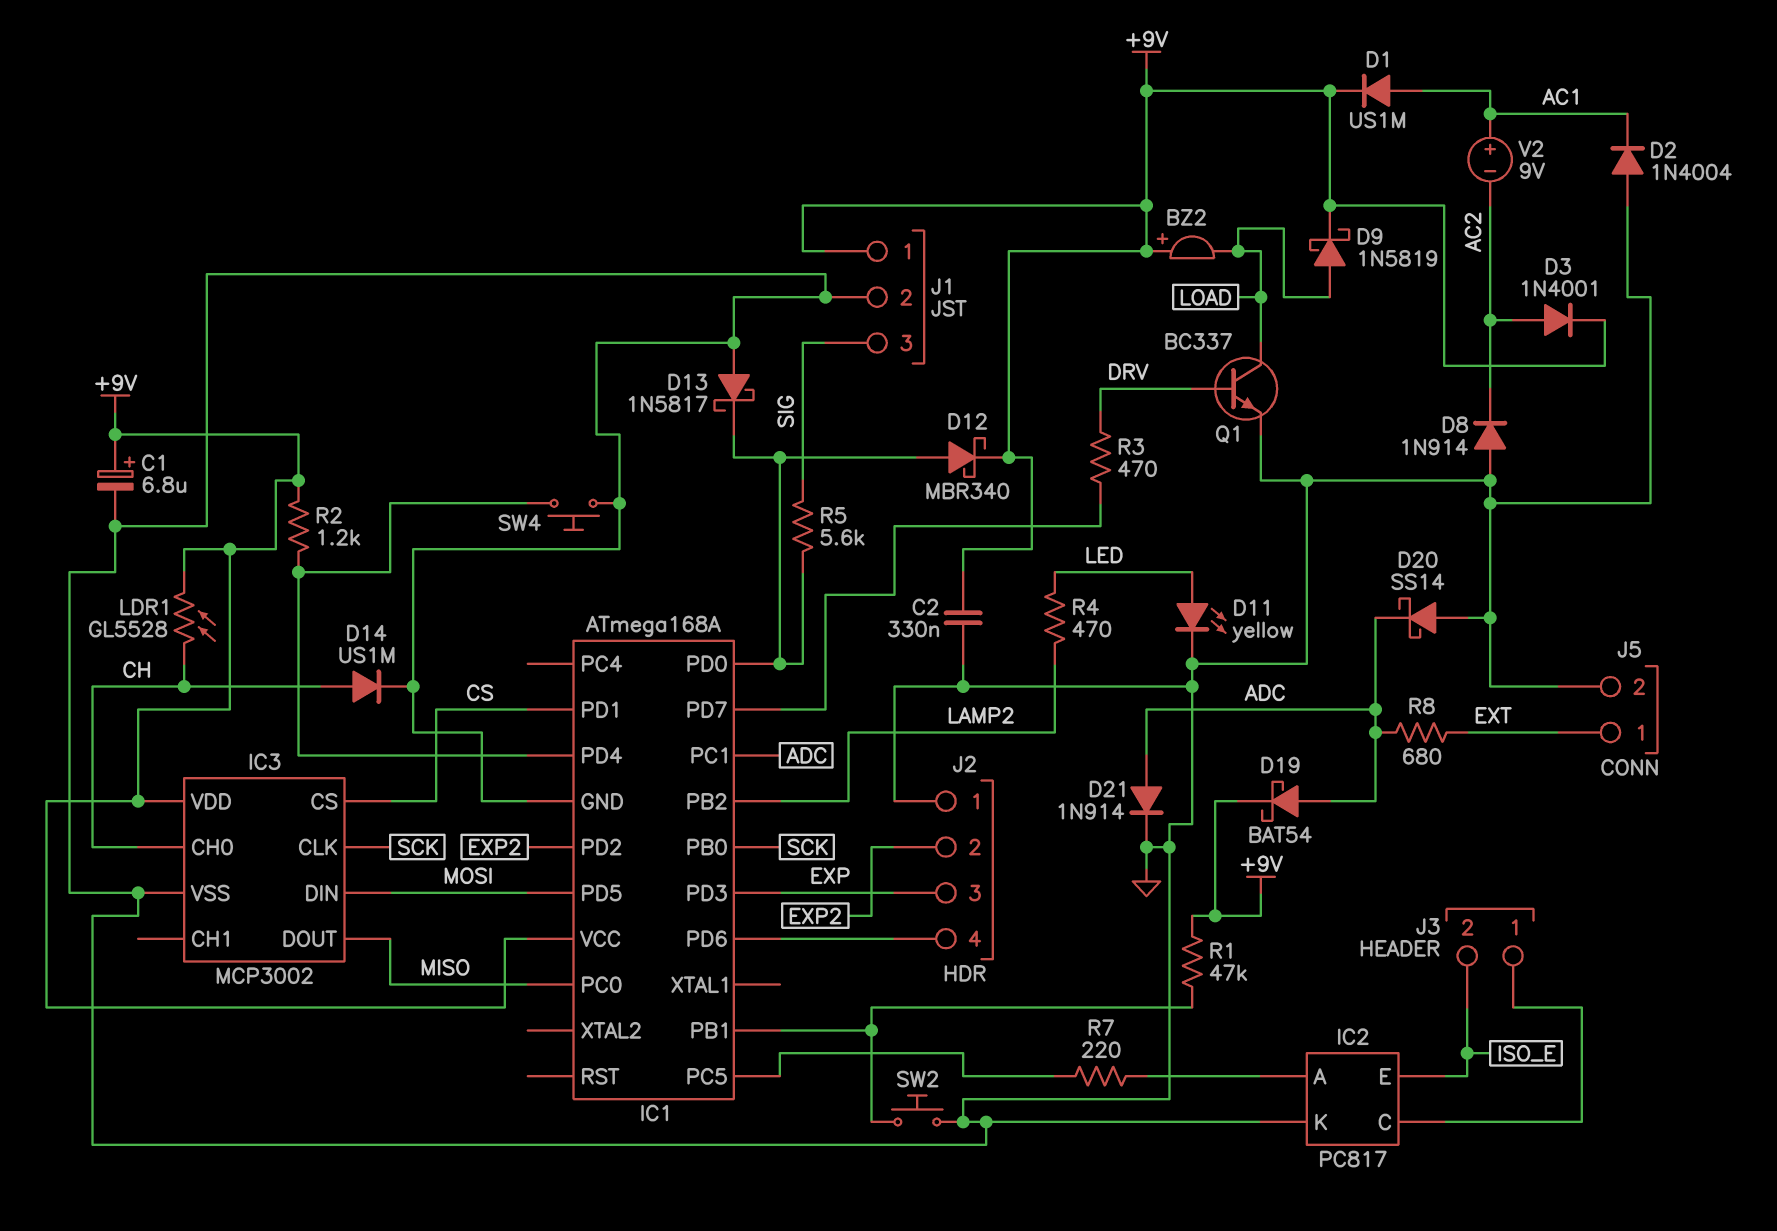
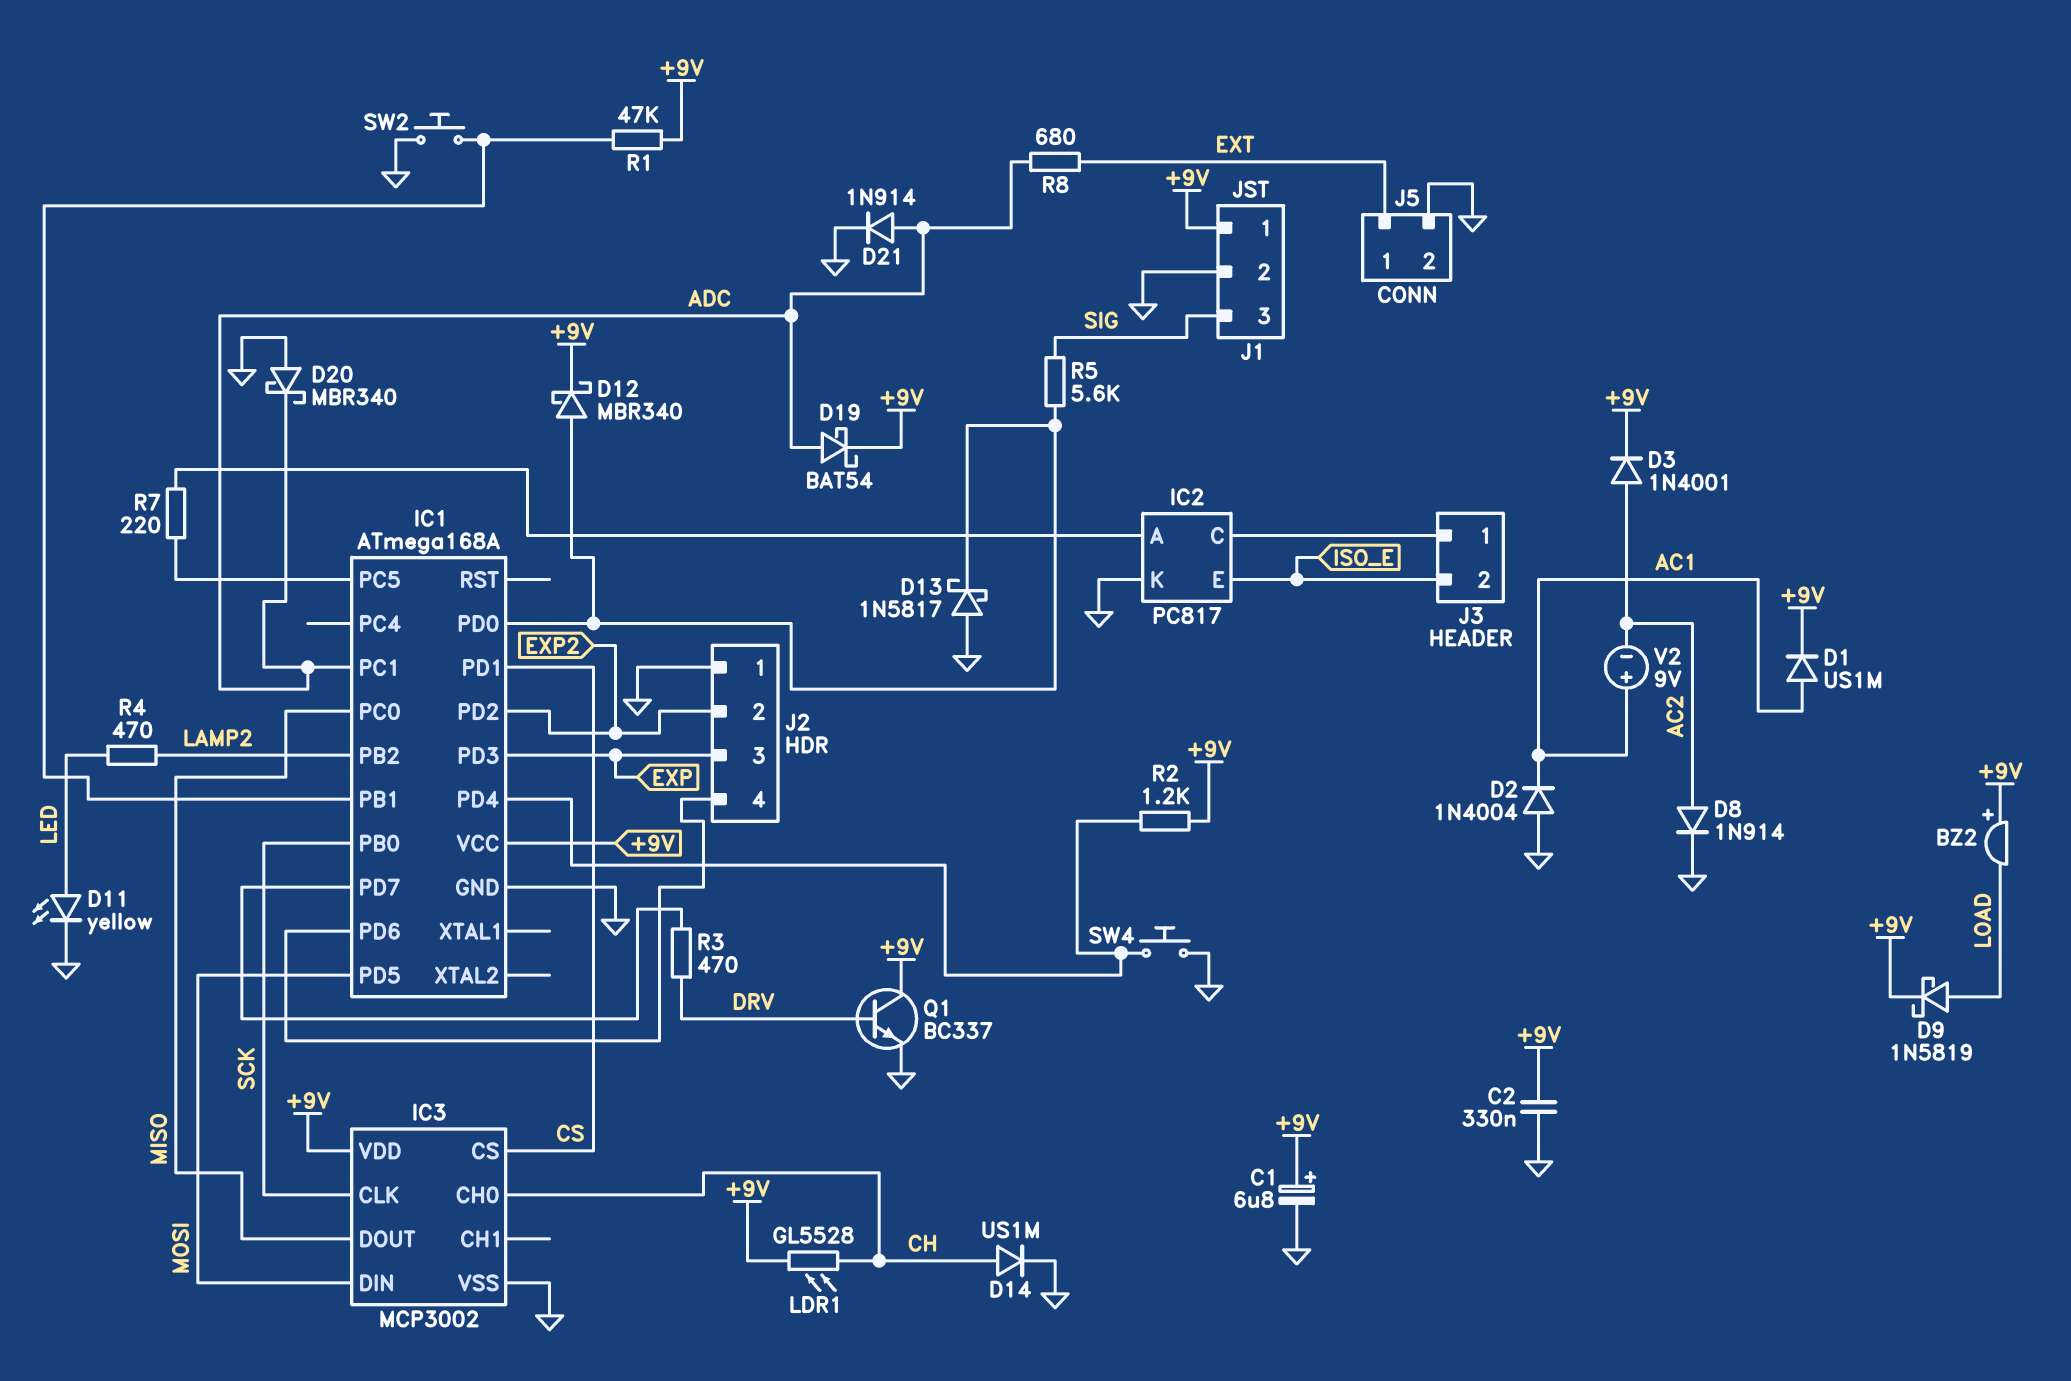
D8: diode 1N914 (A GND, K AC2) -> diode 1N914 (A AC2, K GND)
D20: schottky SS14 (A GND, K ADC) -> schottky MBR340 (A GND, K ADC)
Q1: NPN BC337 (B DRV, C LOAD, E GND) -> NPN BC337 (B DRV, C +9V, E GND)

